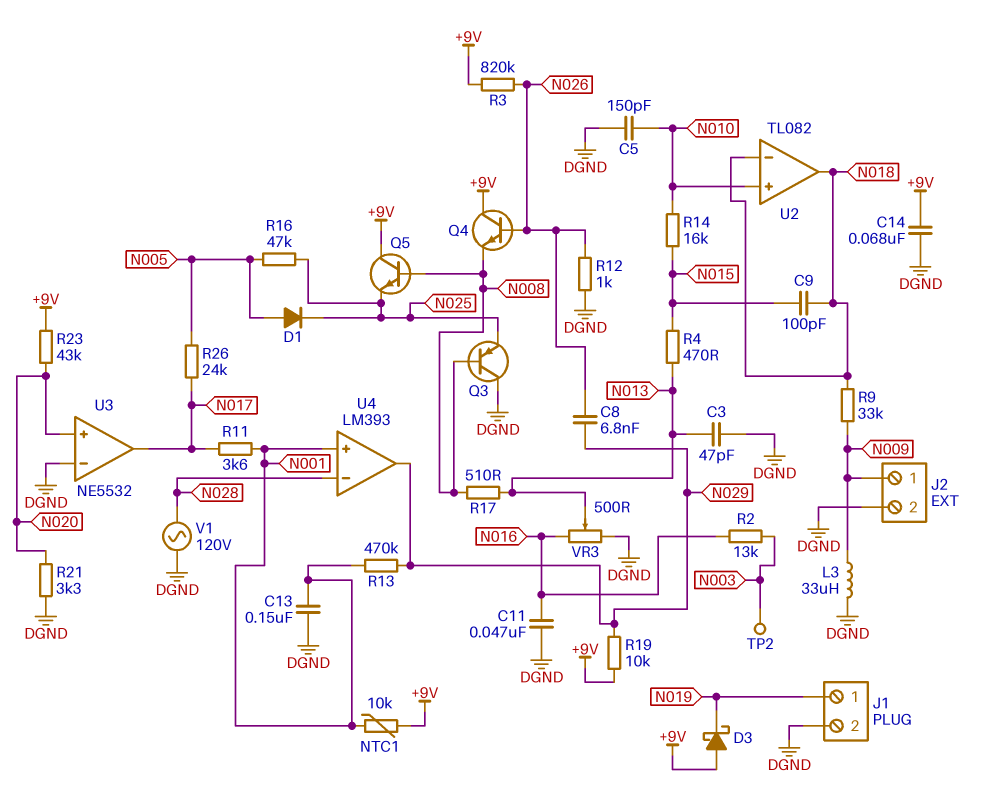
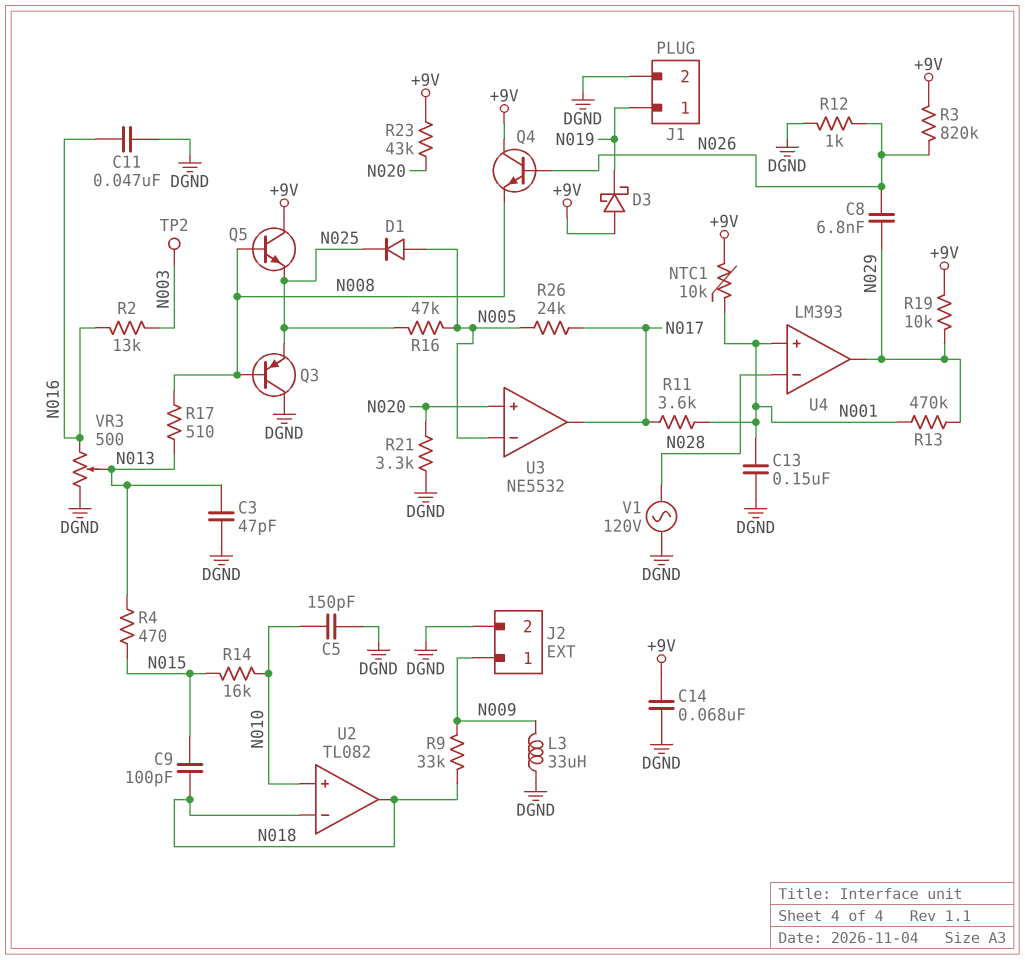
U3 pin in-: DGND -> N005

